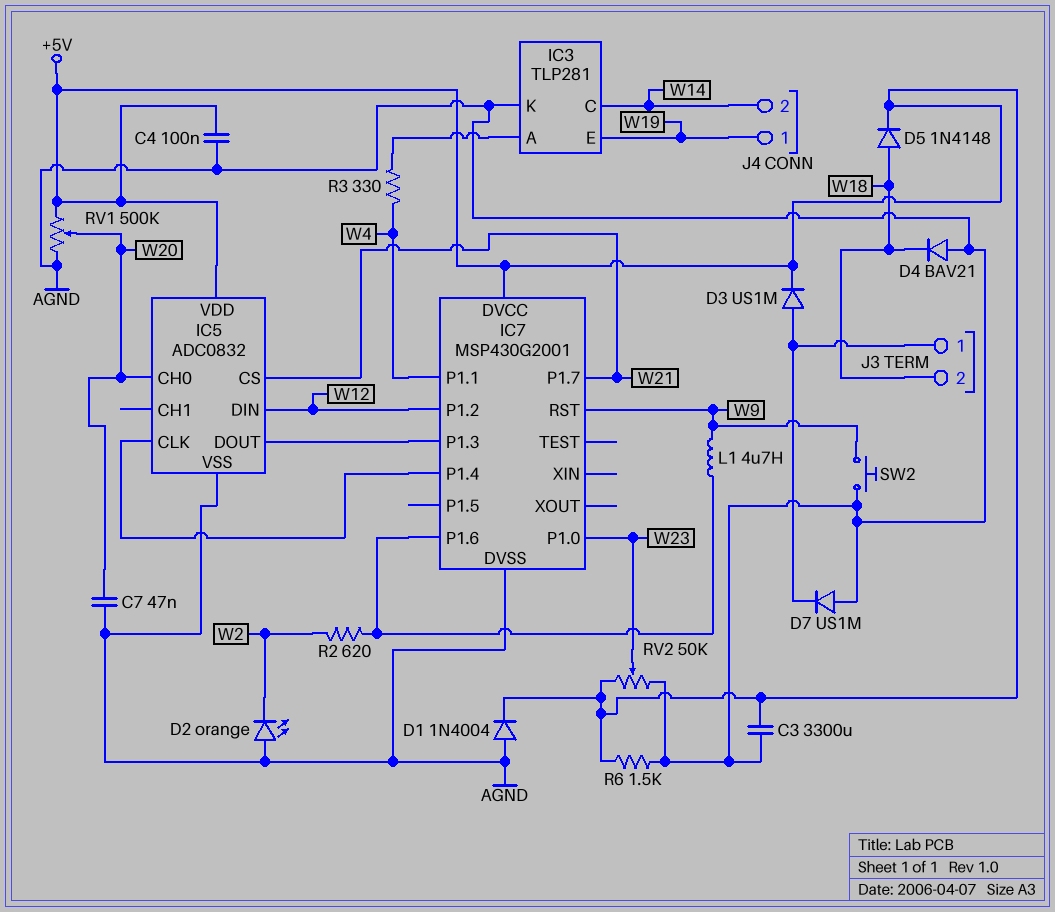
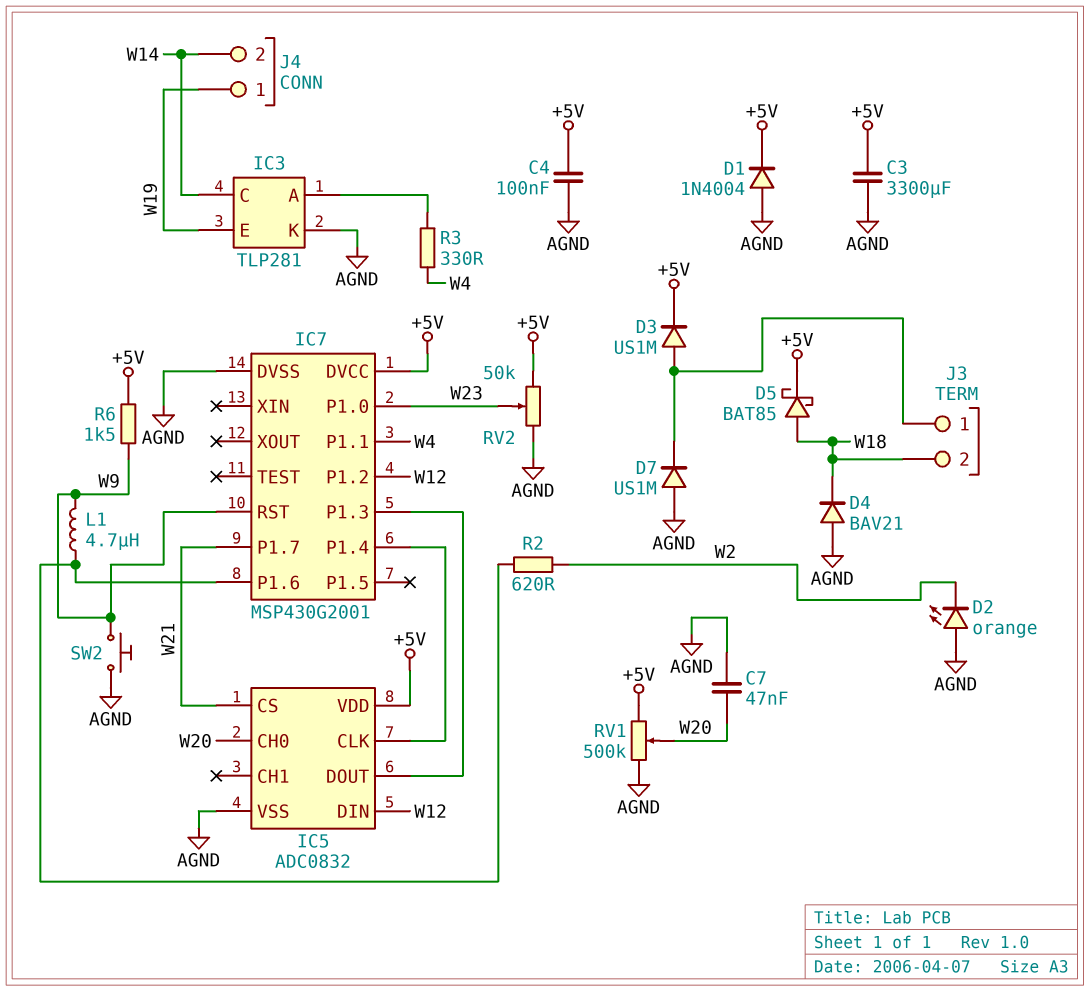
D5: diode 1N4148 (A W18, K +5V) -> schottky BAT85 (A W18, K +5V)
R6: 1.5k (+5V, AGND) -> 1.5k (+5V, W9)

